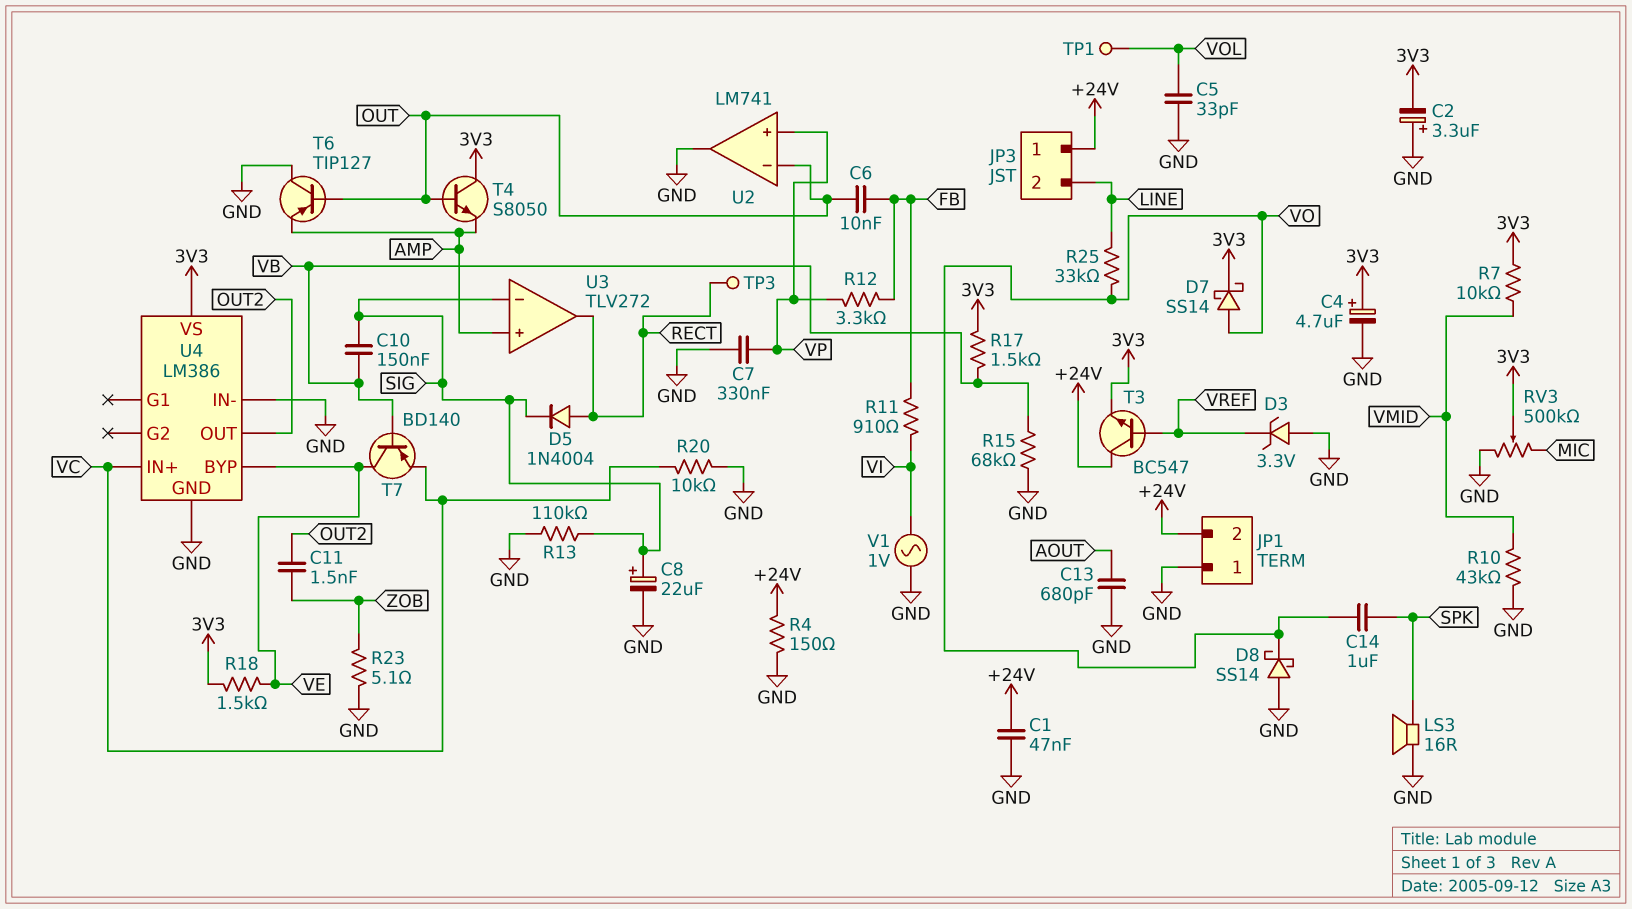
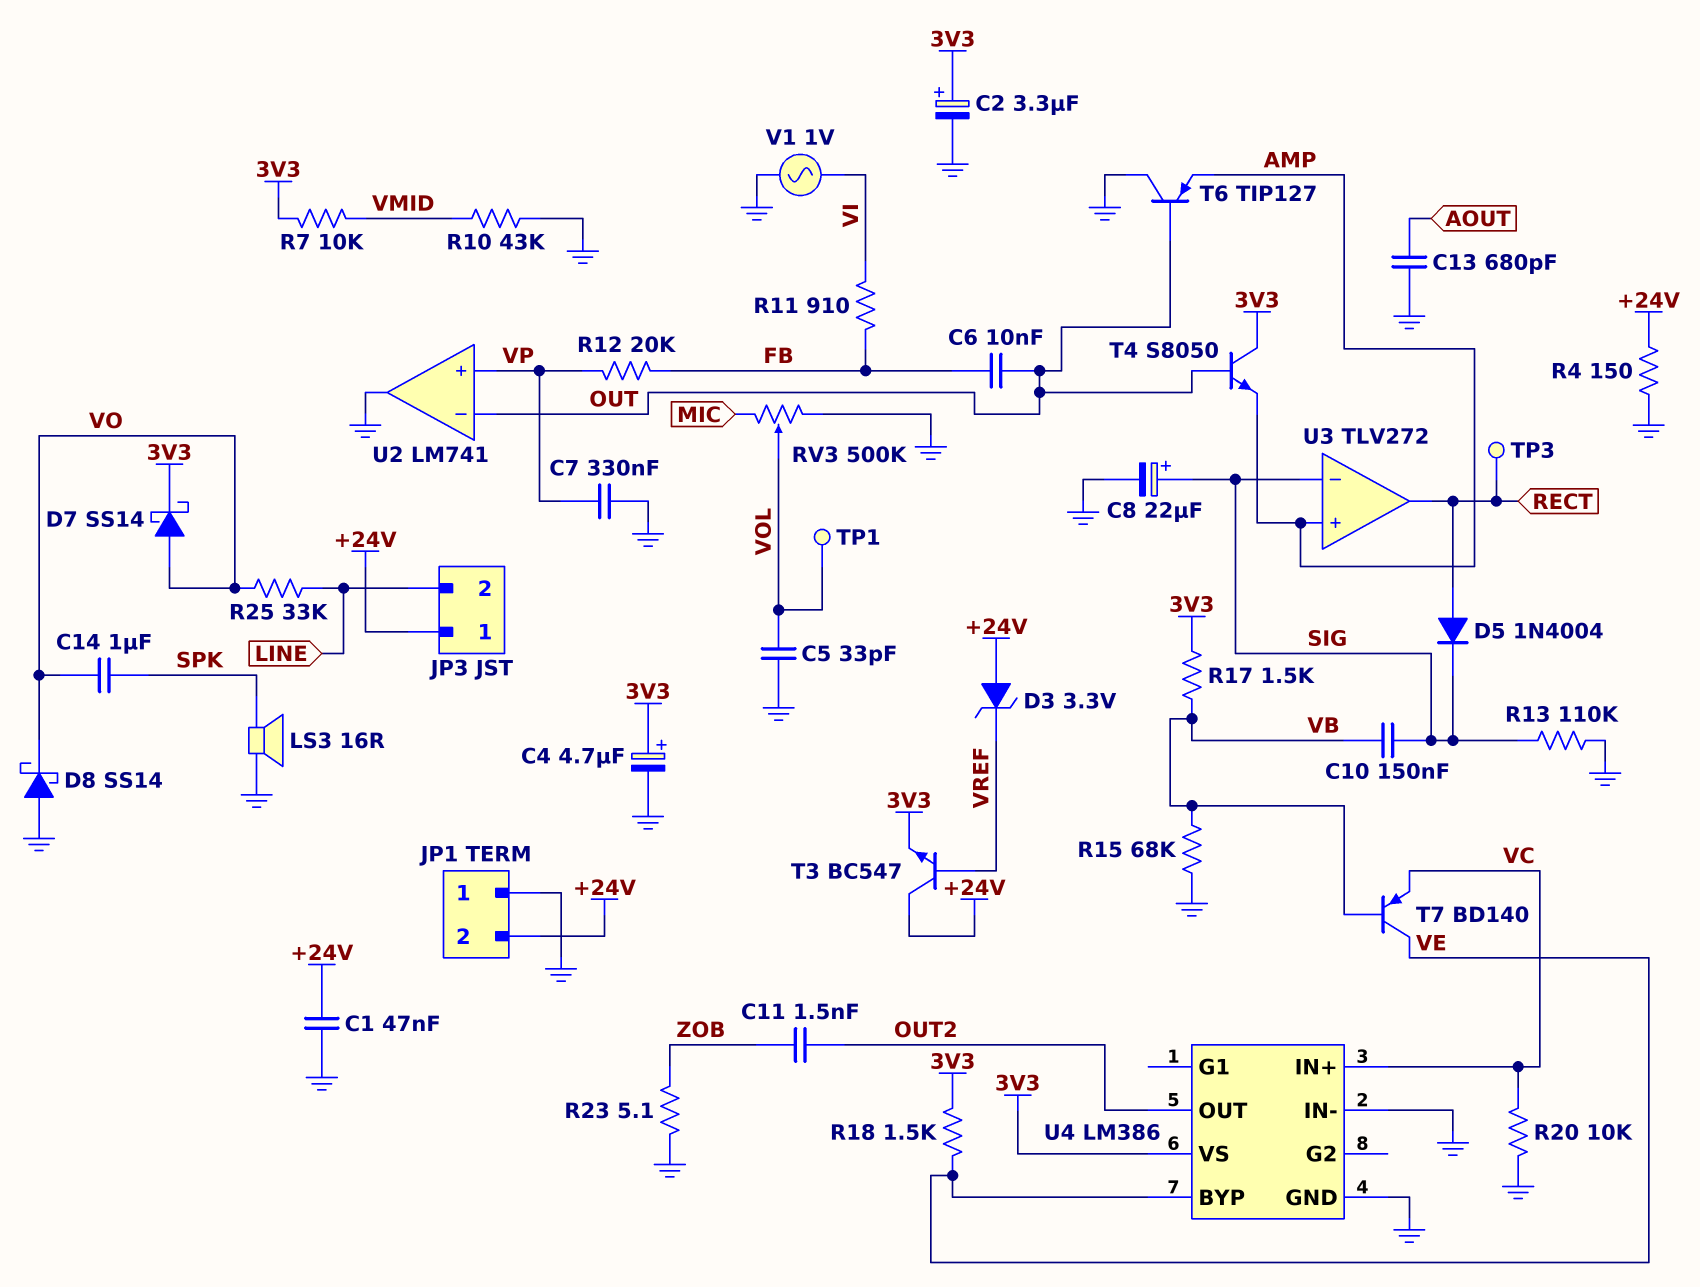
C2: 3.3uF (plus GND, minus 3V3) -> 3.3uF (plus 3V3, minus GND)
D3: zener 3.3V (A GND, K VREF) -> zener 3.3V (A +24V, K VREF)
R12: 3.3k (FB, VP) -> 20k (FB, VP)
RV3: 500k (GND, MIC, wiper 3V3) -> 500k (GND, MIC, wiper VOL)

